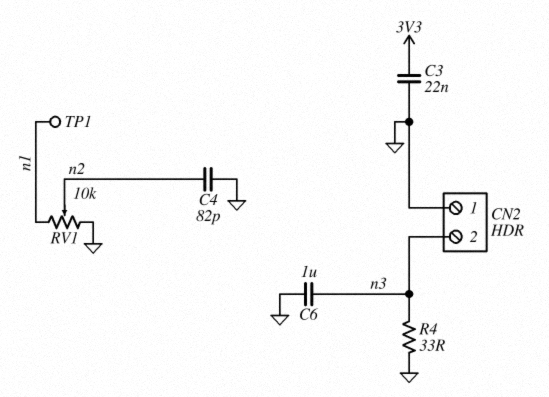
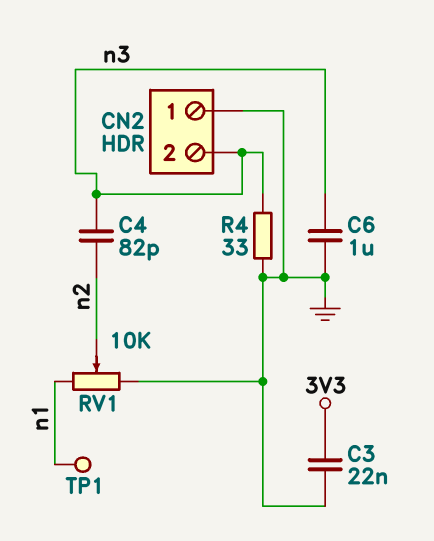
C4: 82pF (GND, n2) -> 82pF (n2, n3)

